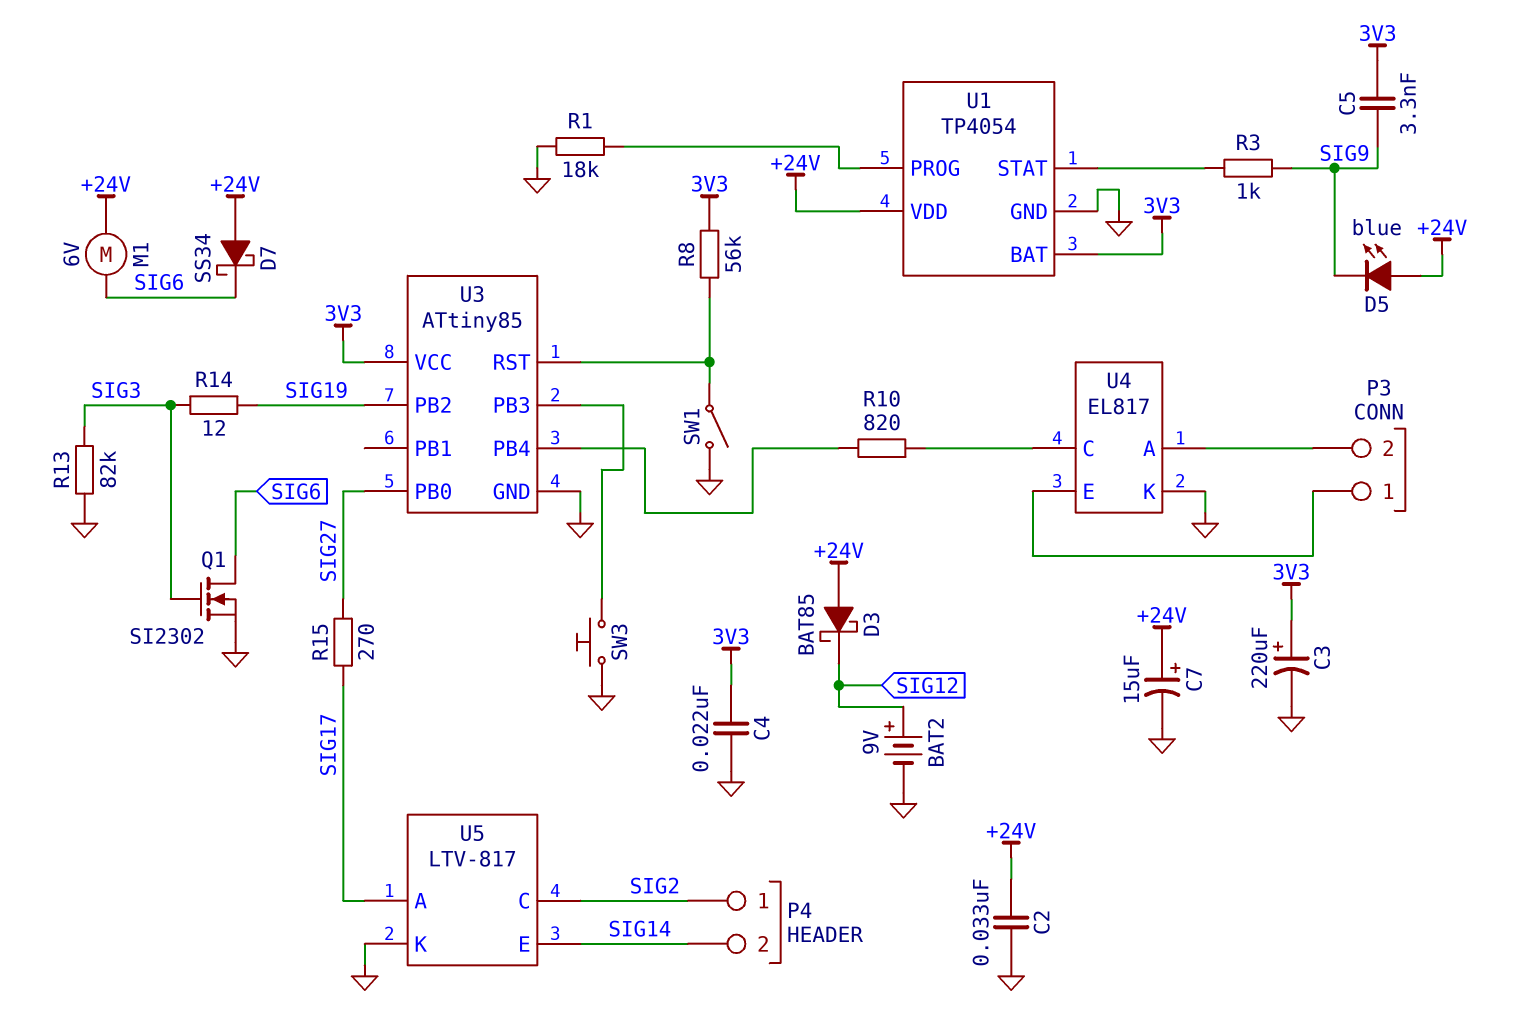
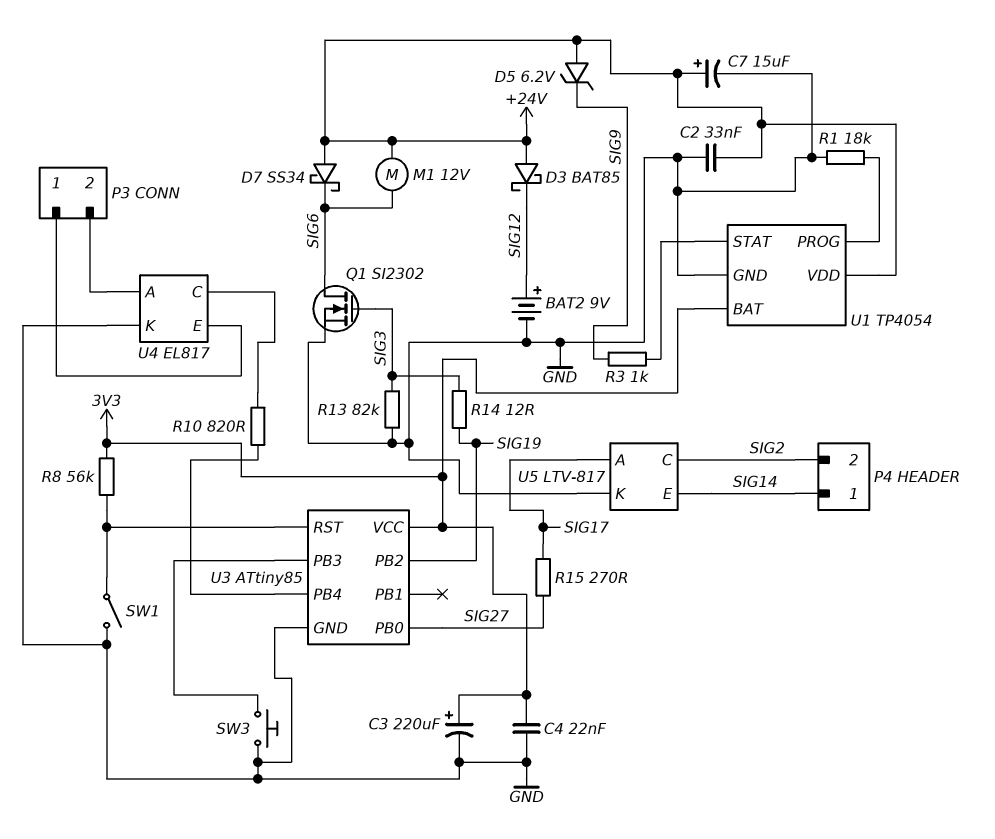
C5: 3.3nF (3V3, SIG9) -> none
D5: LED blue (A +24V, K SIG9) -> zener 6.2V (A +24V, K SIG9)
M1: motor 6V (+24V, SIG6) -> motor 12V (+24V, SIG6)
P4 pin 1: SIG2 -> SIG14
P4 pin 2: SIG14 -> SIG2

